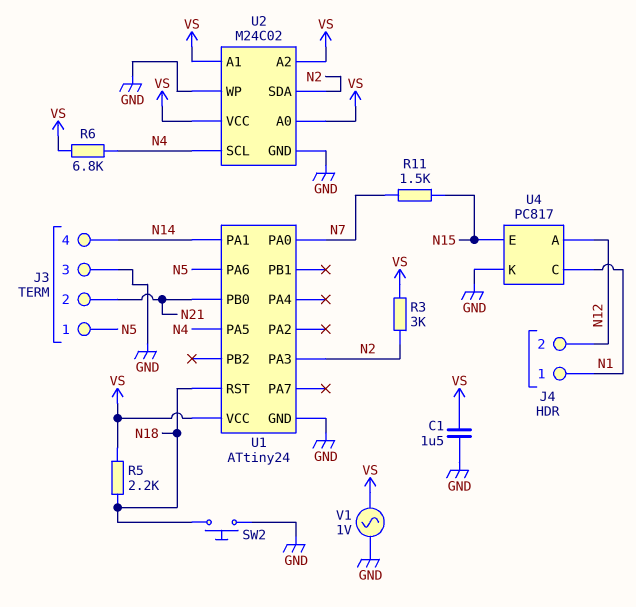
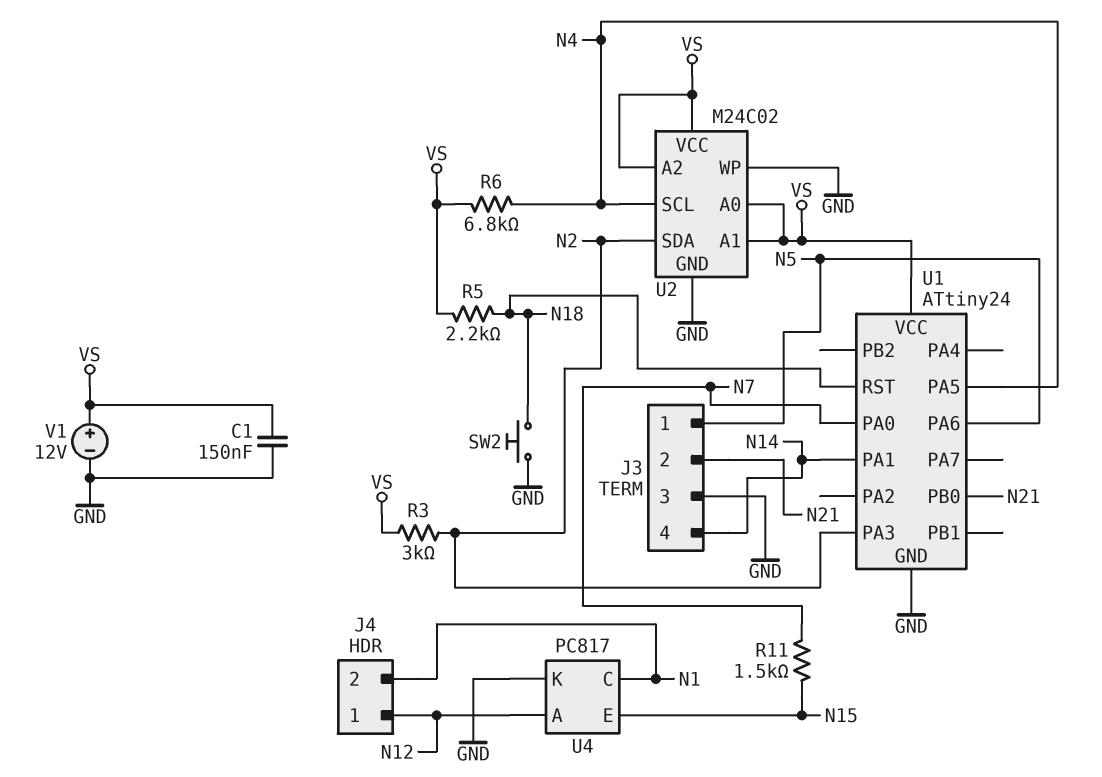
C1: 1.5uF (GND, VS) -> 150nF (GND, VS)
J4 pin 1: N1 -> N12
J4 pin 2: N12 -> N1
V1: AC 1V (GND, VS) -> 12V (plus VS, minus GND)

